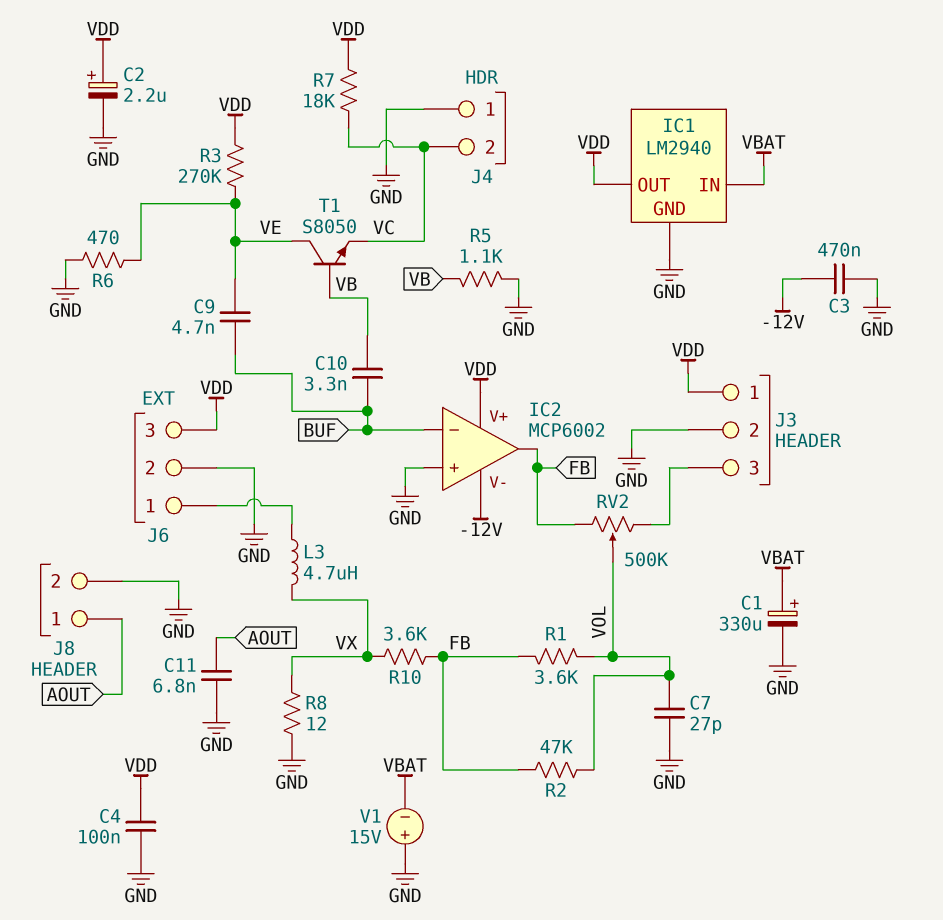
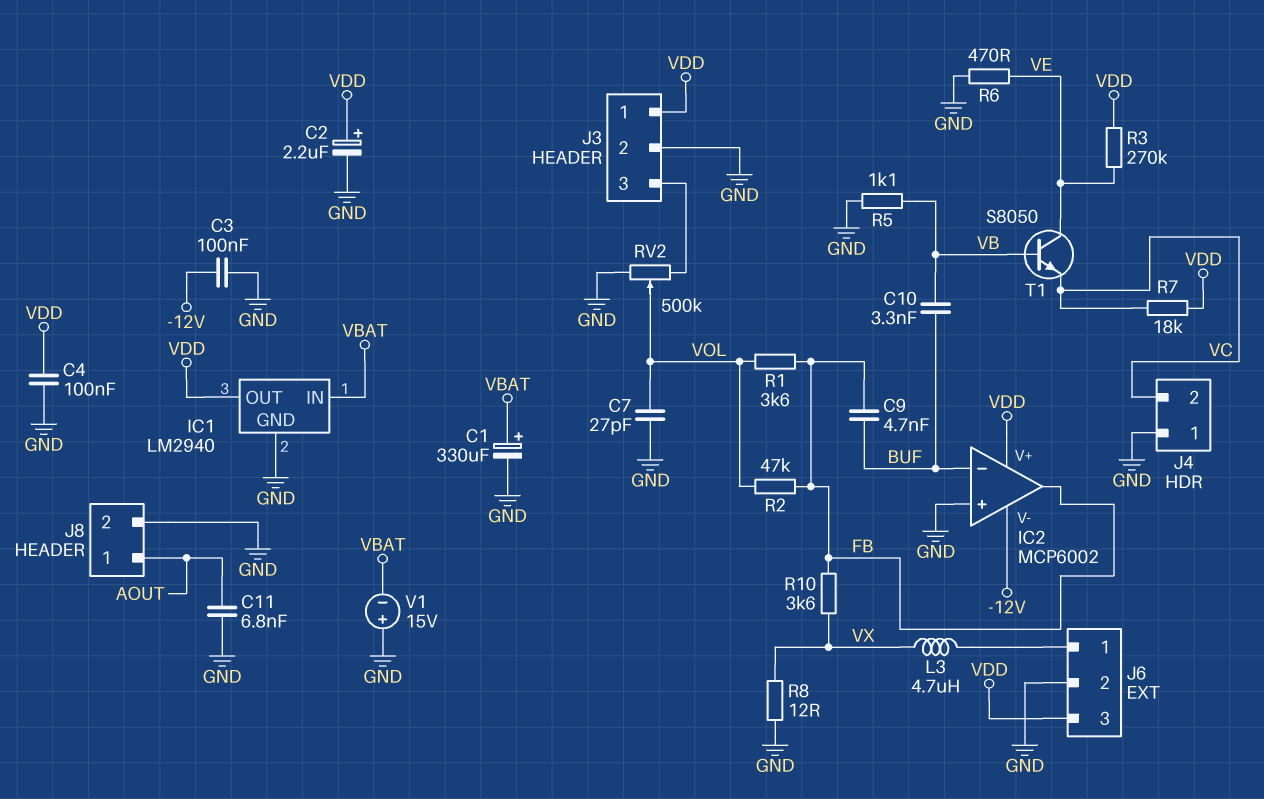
C3: 470nF (-12V, GND) -> 100nF (-12V, GND)
C9: 4.7nF (BUF, VE) -> 4.7nF (BUF, FB)
RV2: 500k (FB, J3/3, wiper VOL) -> 500k (GND, J3/3, wiper VOL)

